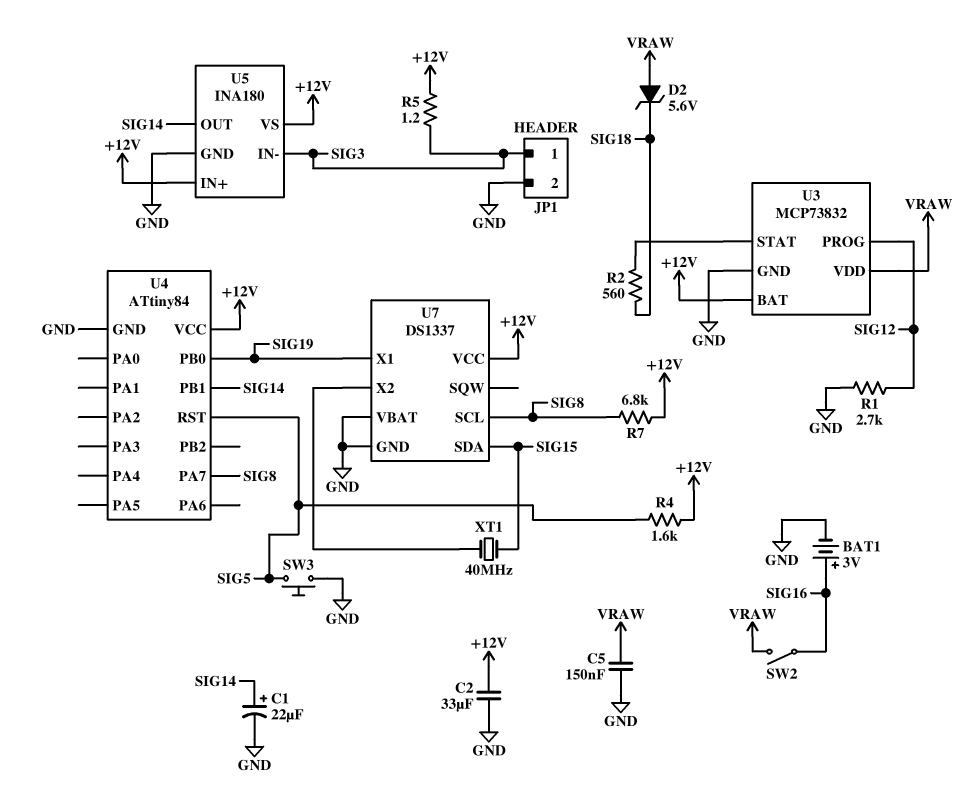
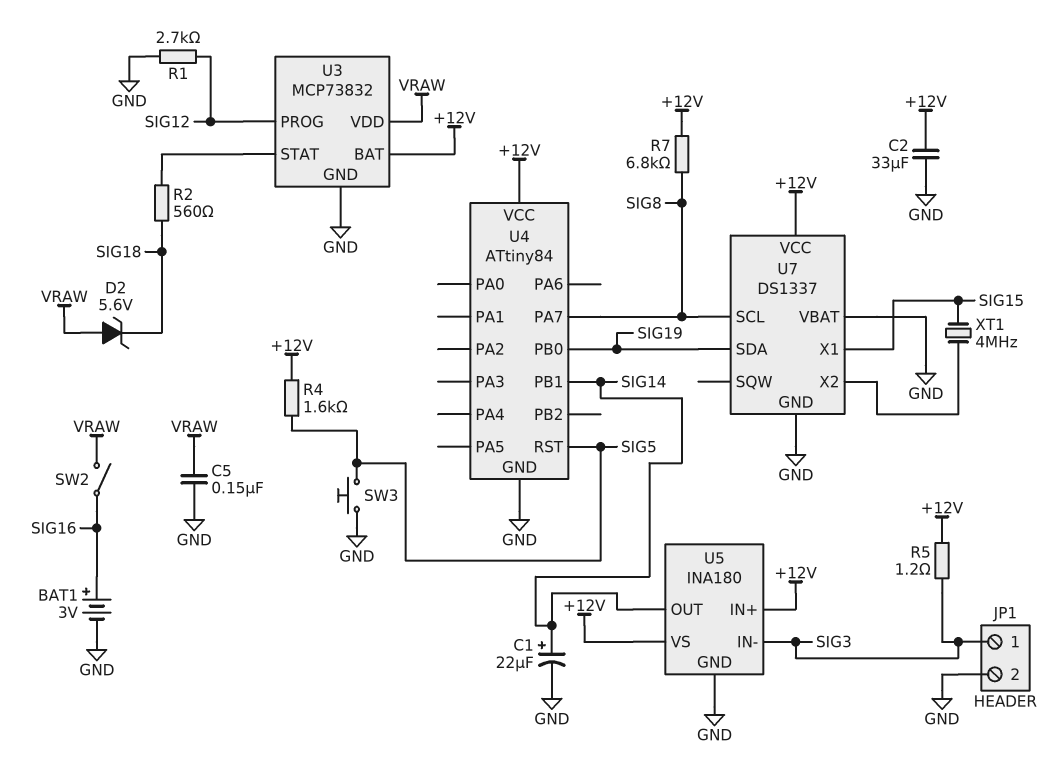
U7 pin SDA: SIG15 -> SIG19
U7 pin X1: SIG19 -> SIG15
XT1: 40MHz (SIG15, U7/X2) -> 4MHz (SIG15, U7/X2)

